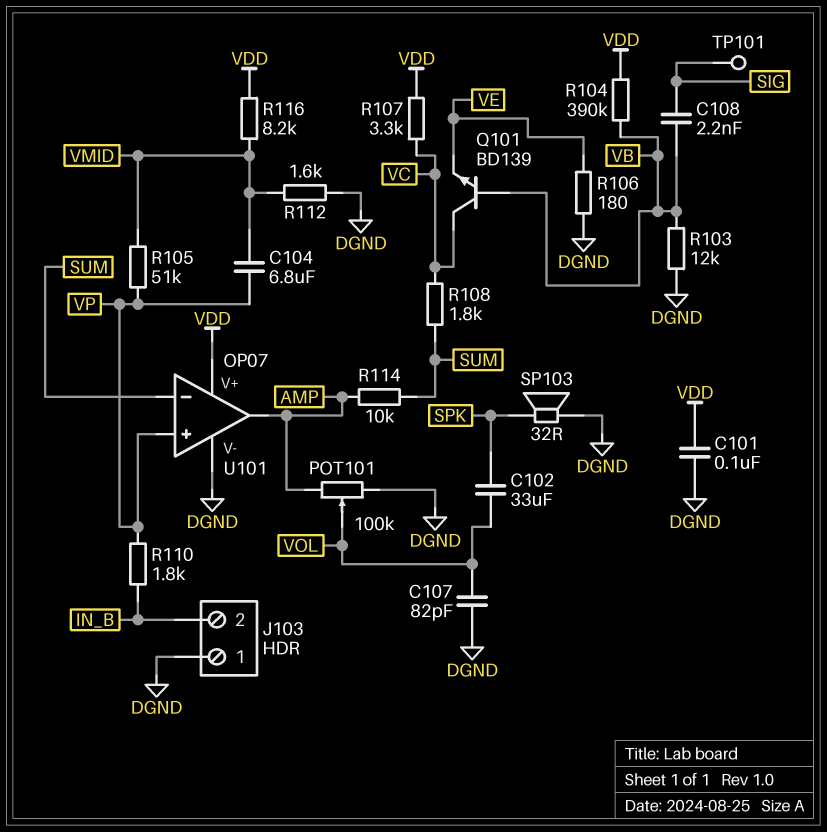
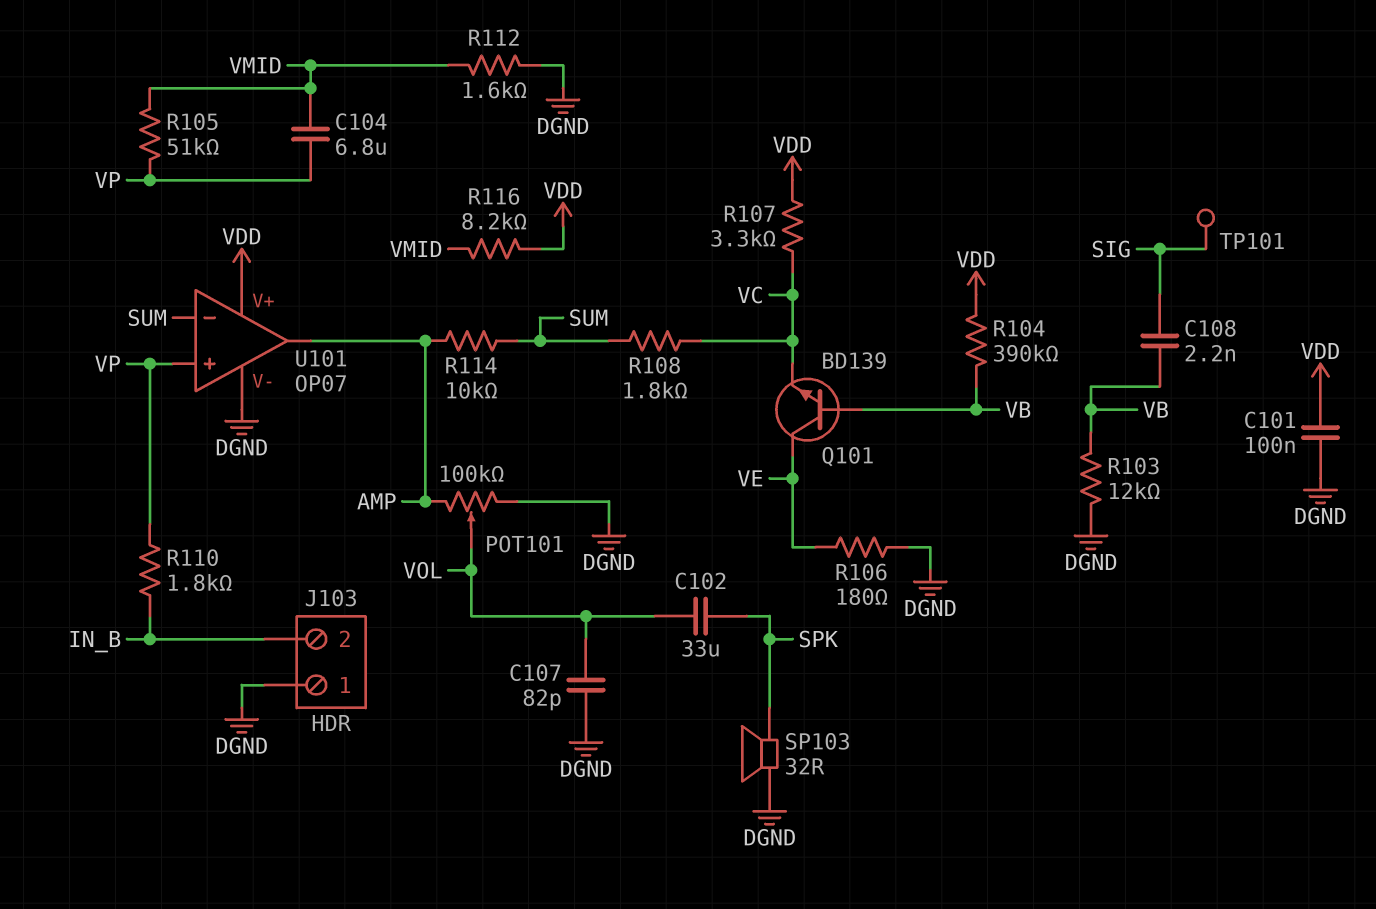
Q101: NPN BD139 (B VB, C VC, E VE) -> NPN BD139 (B VB, C VE, E VC)

